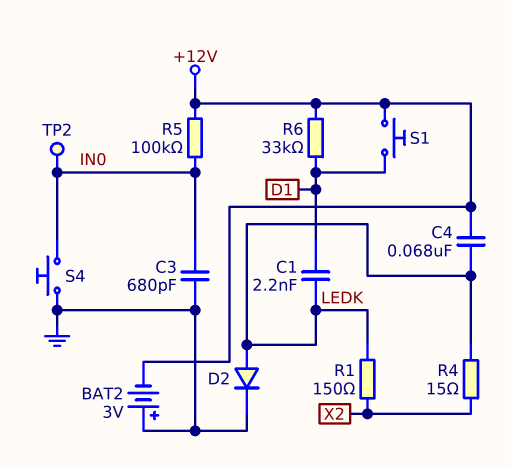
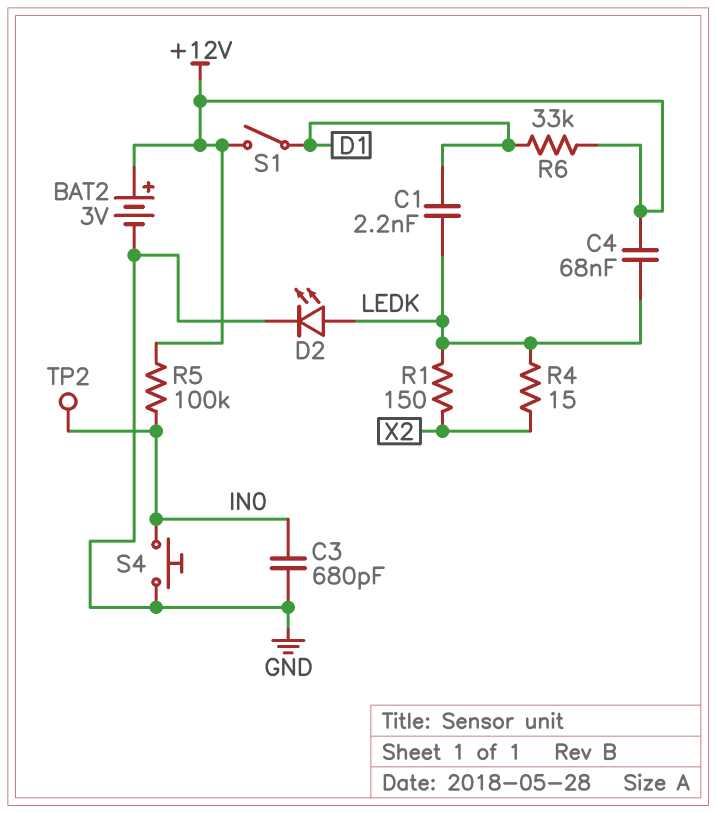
BAT2: 3V (plus GND, minus +12V) -> 3V (plus +12V, minus GND)
D2: diode (A LEDK, K GND) -> LED (A LEDK, K GND)
S1: button (+12V, D1) -> switch (+12V, D1)

